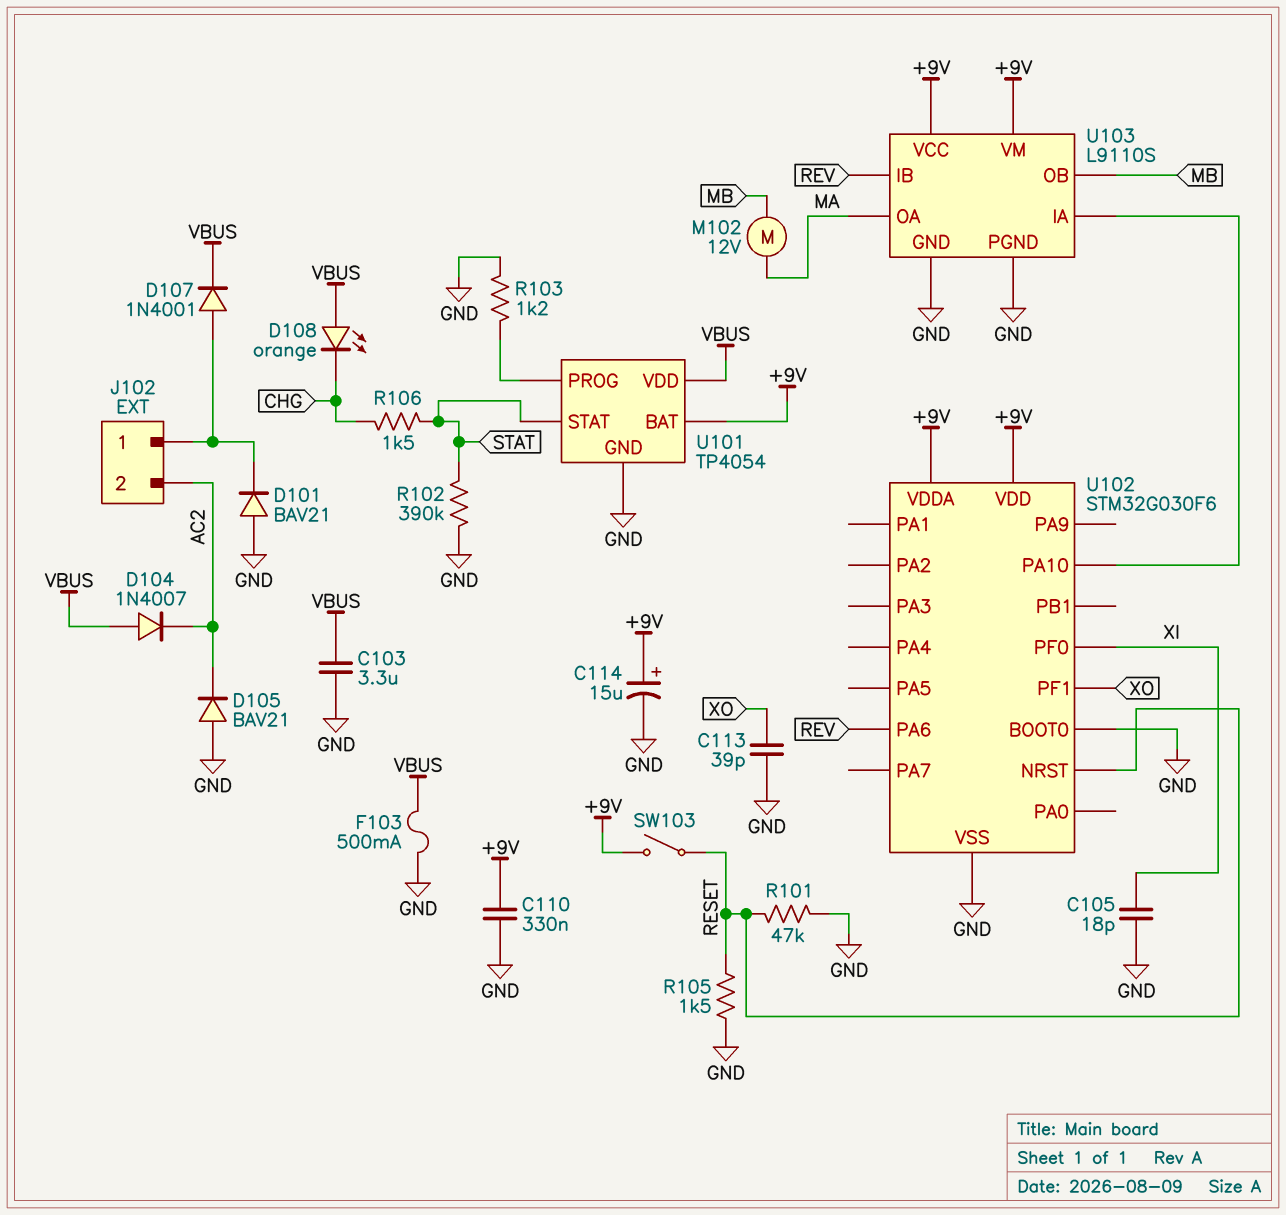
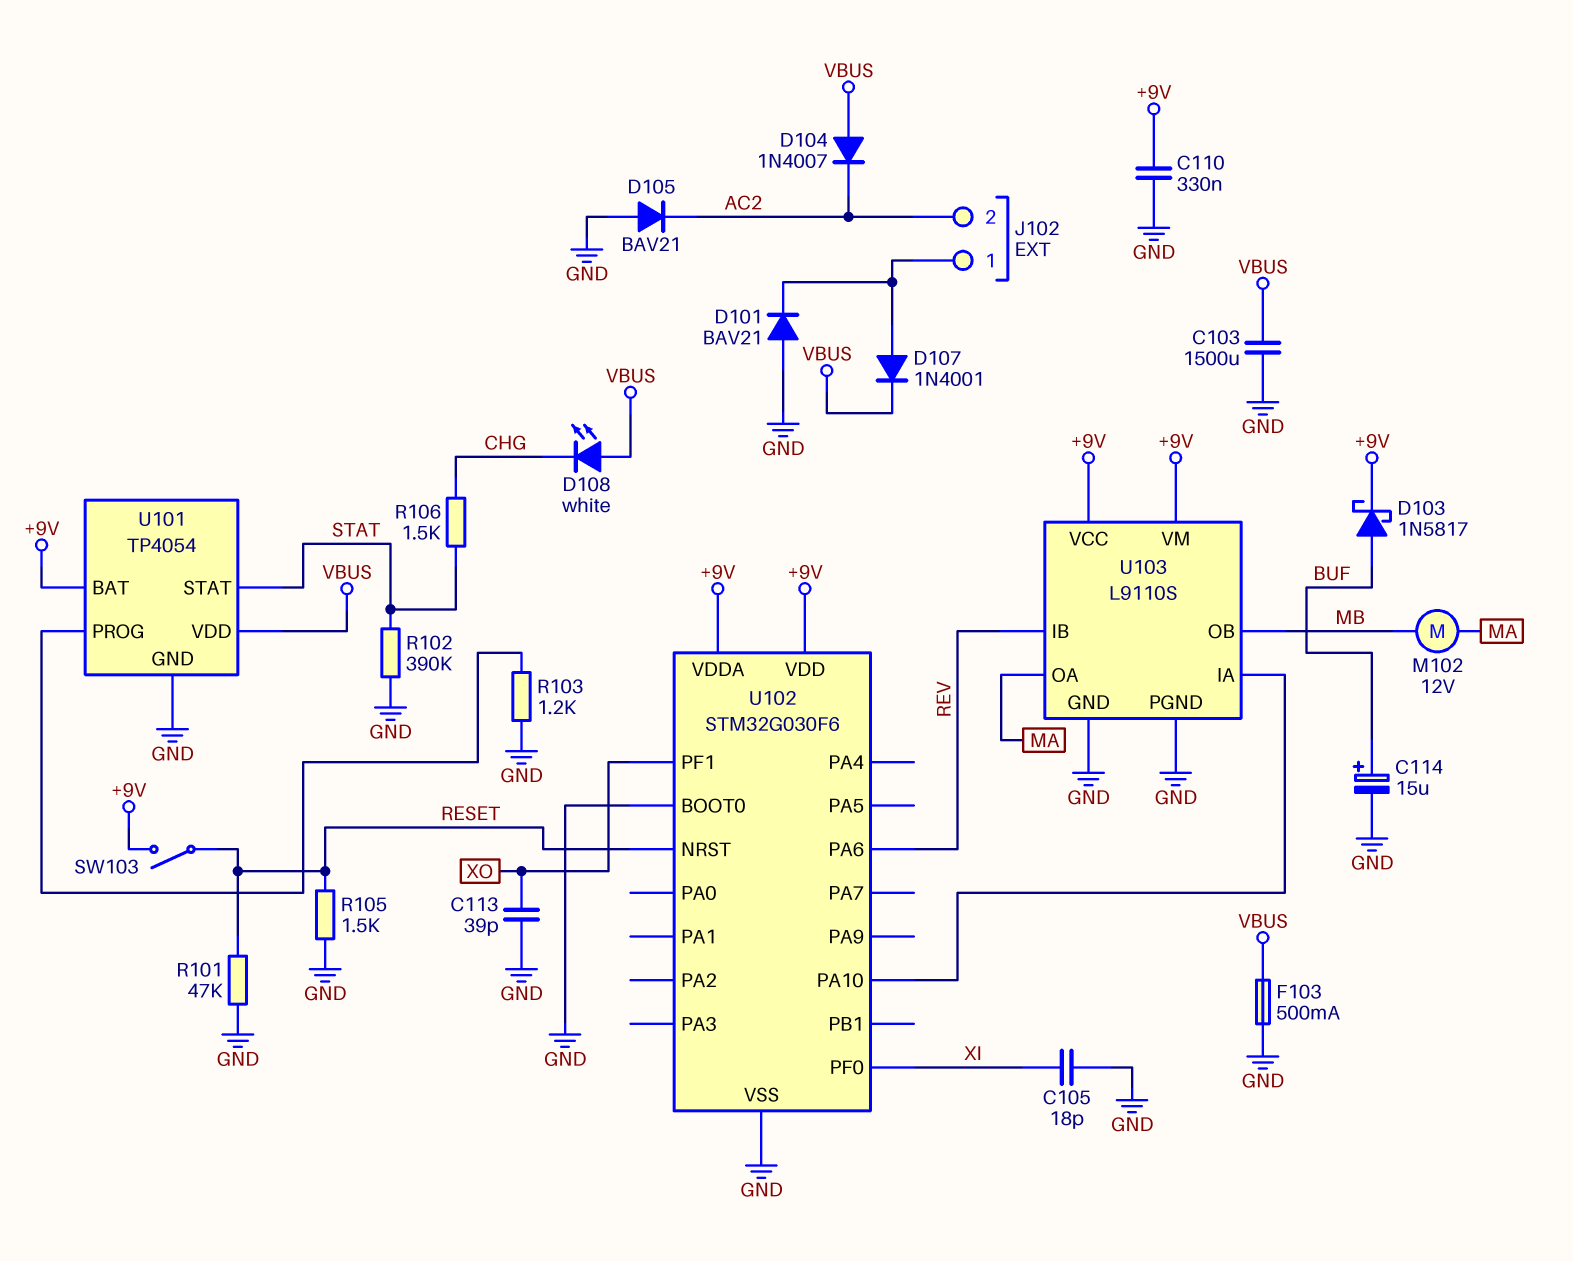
C103: 3.3uF (GND, VBUS) -> 1500uF (GND, VBUS)
C114: 15uF (plus +9V, minus GND) -> 15uF (plus BUF, minus GND)
D103: none -> schottky 1N5817 (A BUF, K +9V)
D108: LED orange (A VBUS, K CHG) -> LED white (A VBUS, K CHG)

